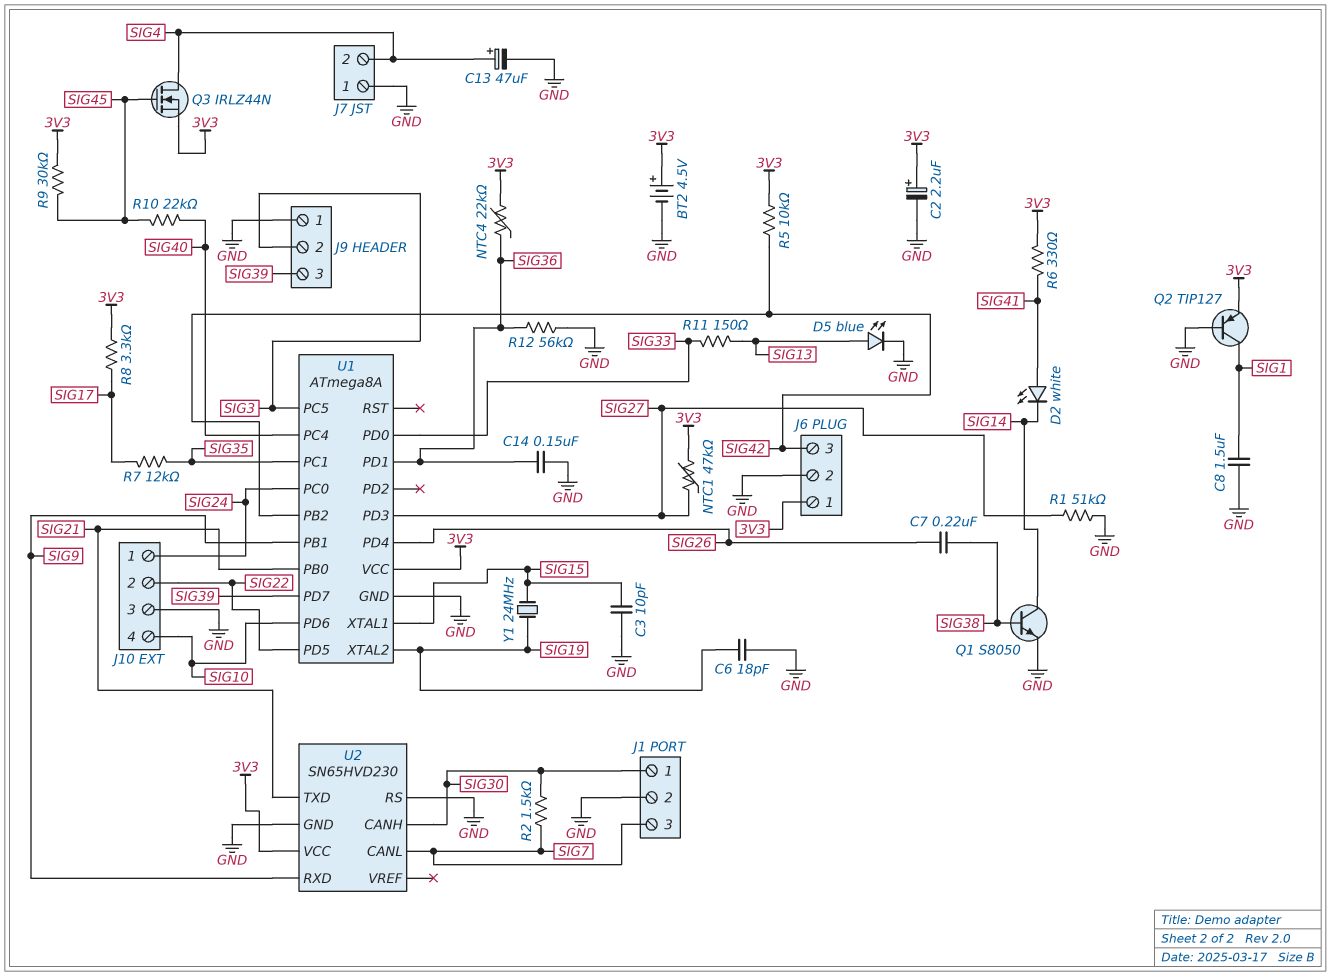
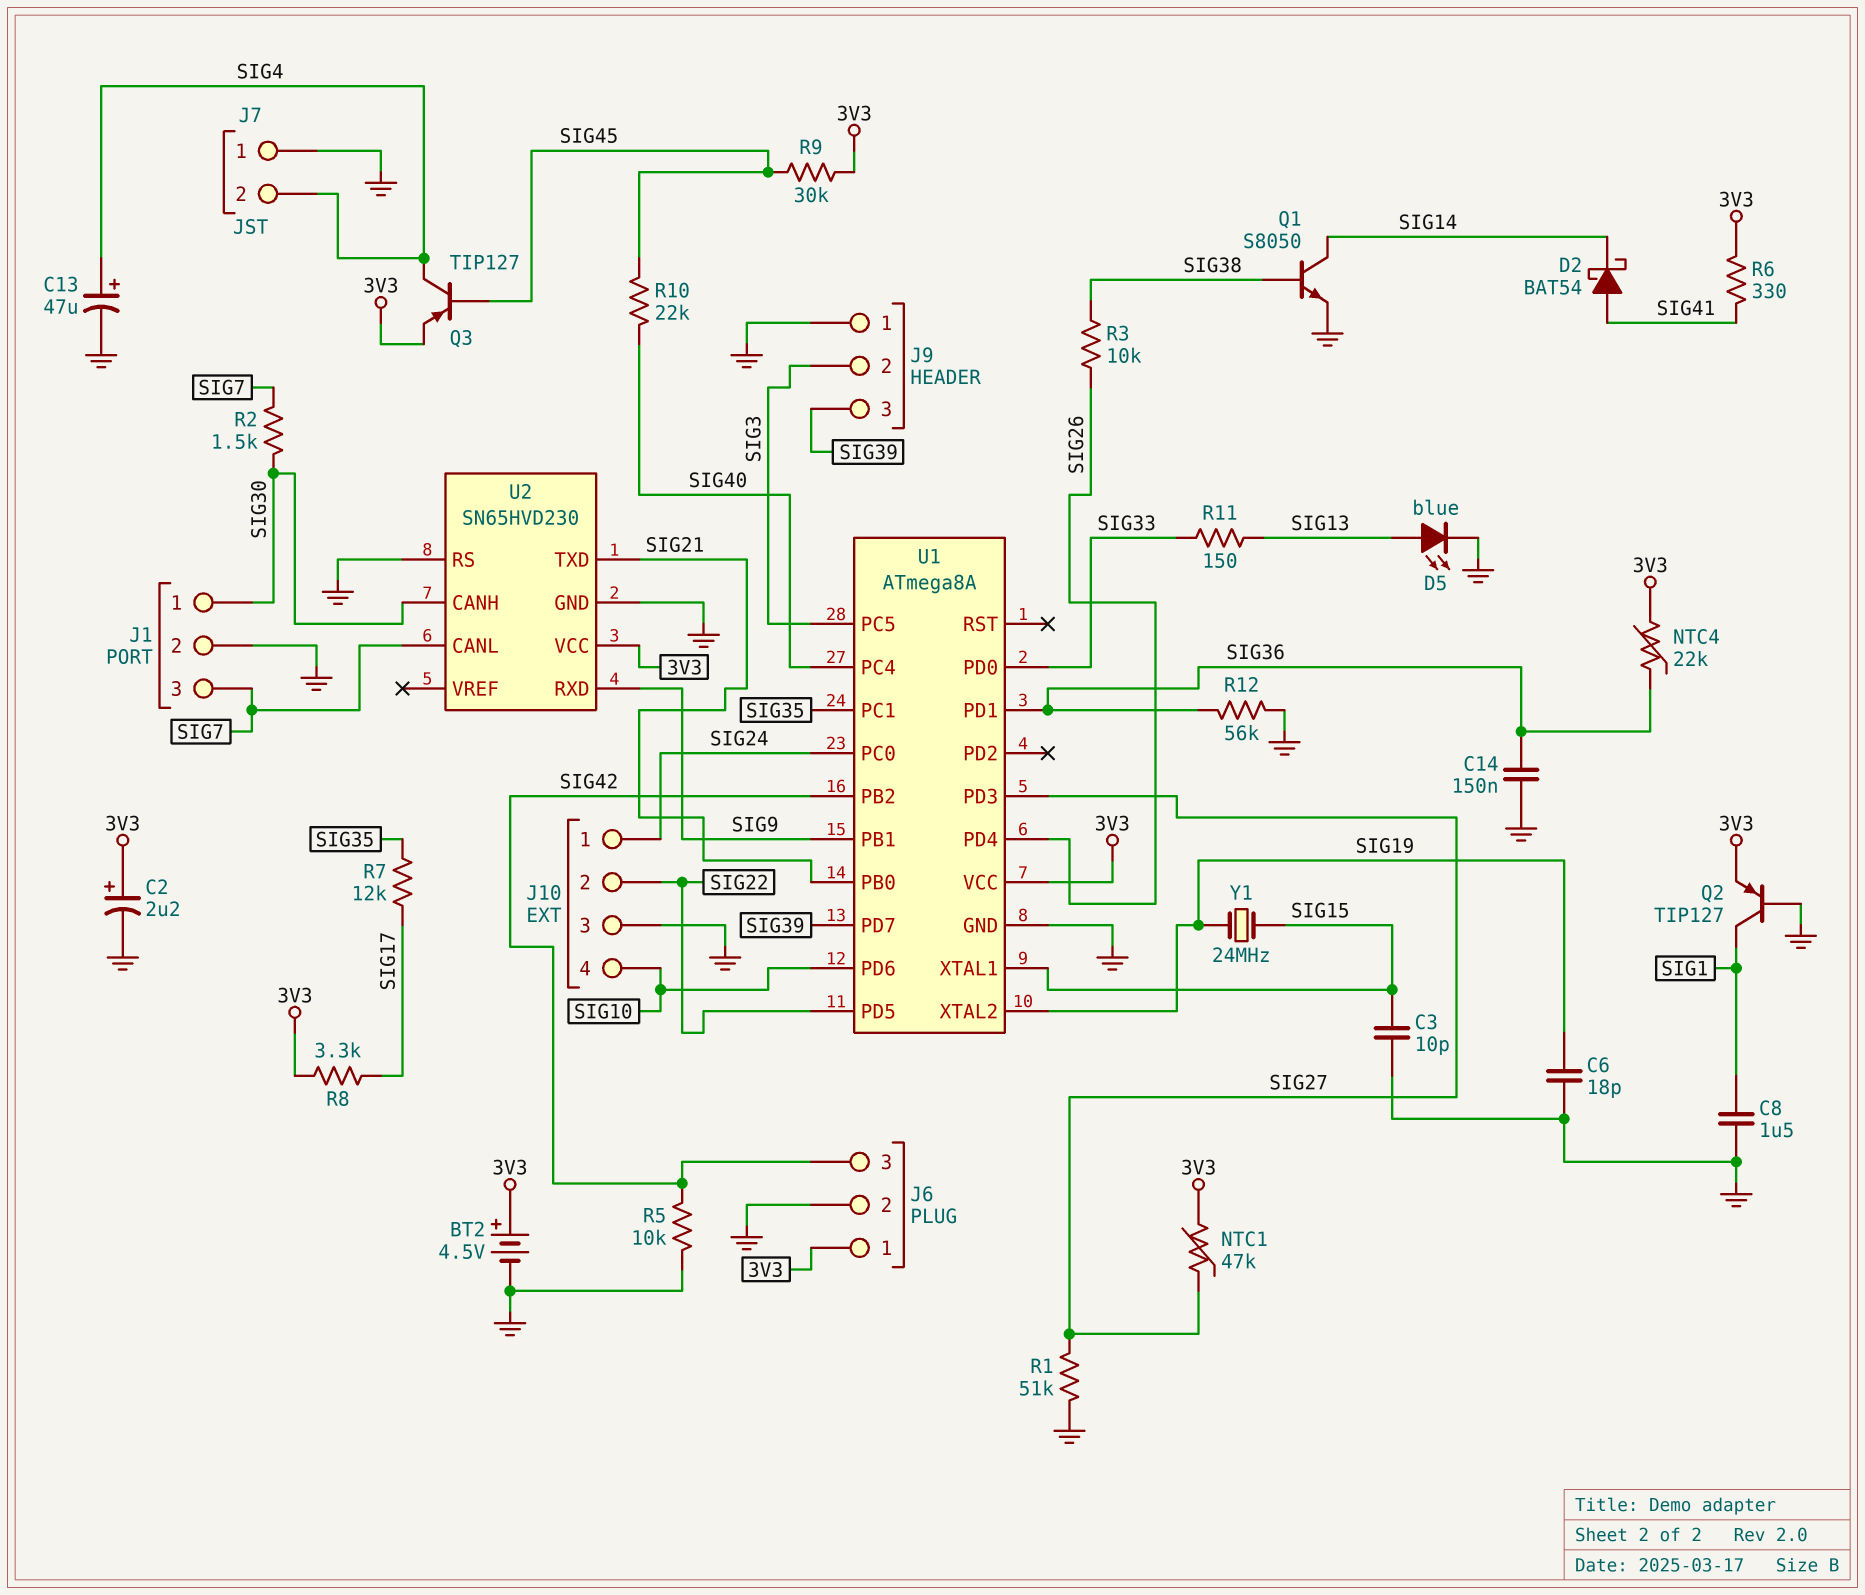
C7: 220nF (SIG26, SIG38) -> none
D2: LED white (A SIG41, K SIG14) -> schottky BAT54 (A SIG41, K SIG14)
Q3: NMOS IRLZ44N (G SIG45, D SIG4, S 3V3) -> PNP TIP127 (B SIG45, C SIG4, E 3V3)
R3: none -> 10k (SIG26, SIG38)
R5: 10k (3V3, SIG42) -> 10k (GND, SIG42)

